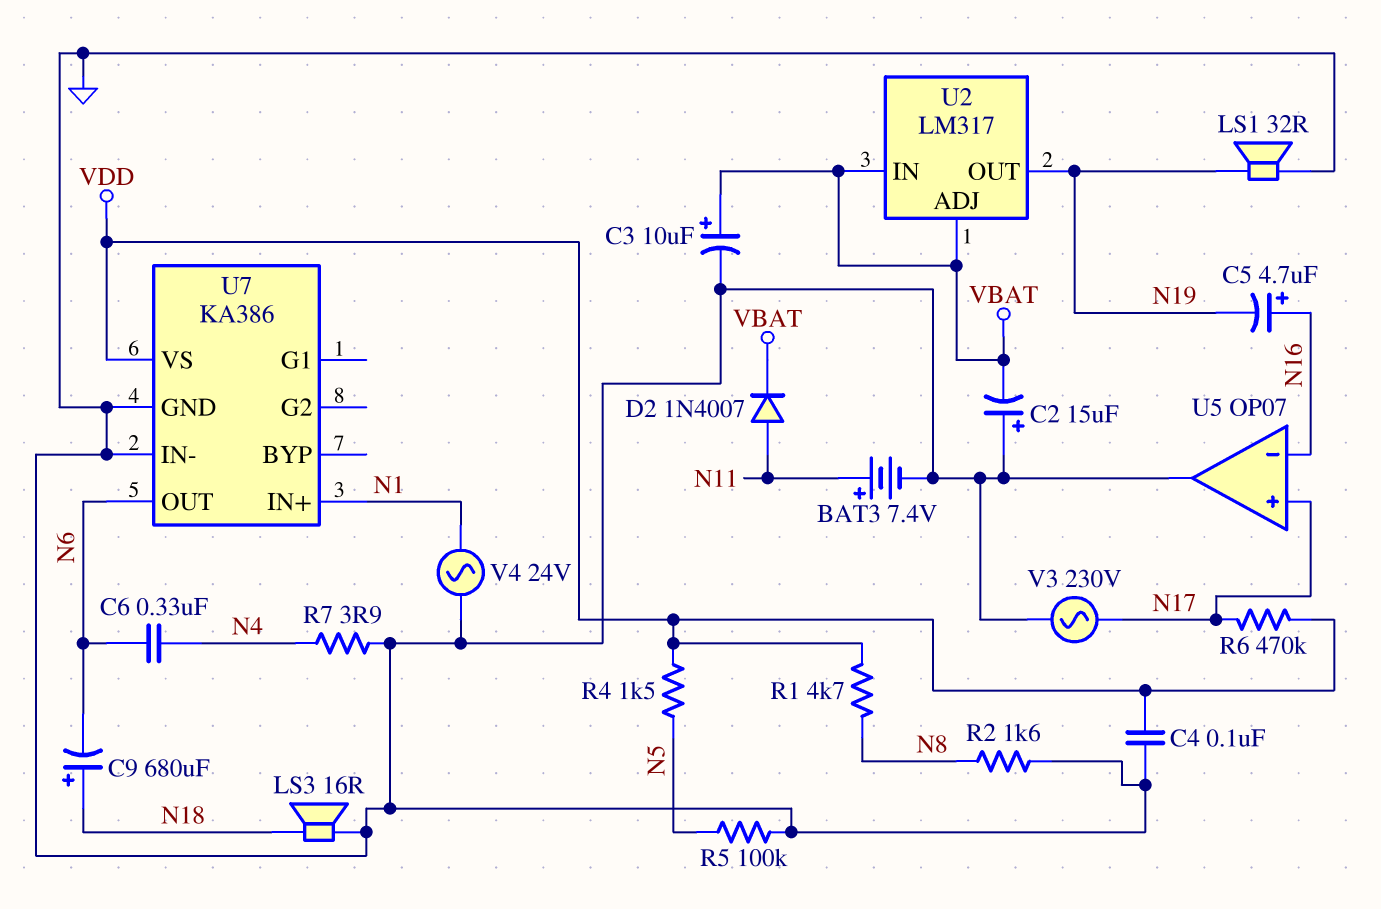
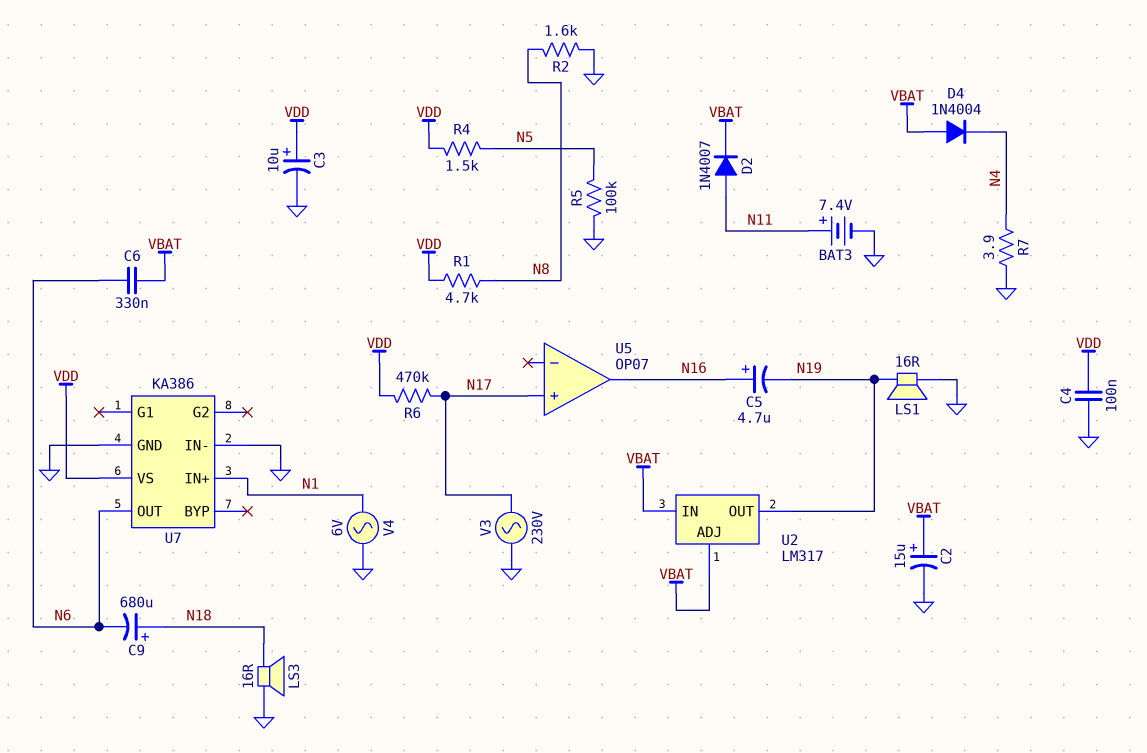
C2: 15uF (plus GND, minus VBAT) -> 15uF (plus VBAT, minus GND)
C3: 10uF (plus VBAT, minus GND) -> 10uF (plus VDD, minus GND)
C6: 330nF (N4, N6) -> 330nF (N6, VBAT)
D4: none -> diode 1N4004 (A VBAT, K N4)
LS1: speaker 32R (GND, N19) -> speaker 16R (GND, N19)
U5 pin in-: N16 -> none
U5 pin out: GND -> N16
V4: AC 24V (GND, N1) -> AC 6V (GND, N1)

